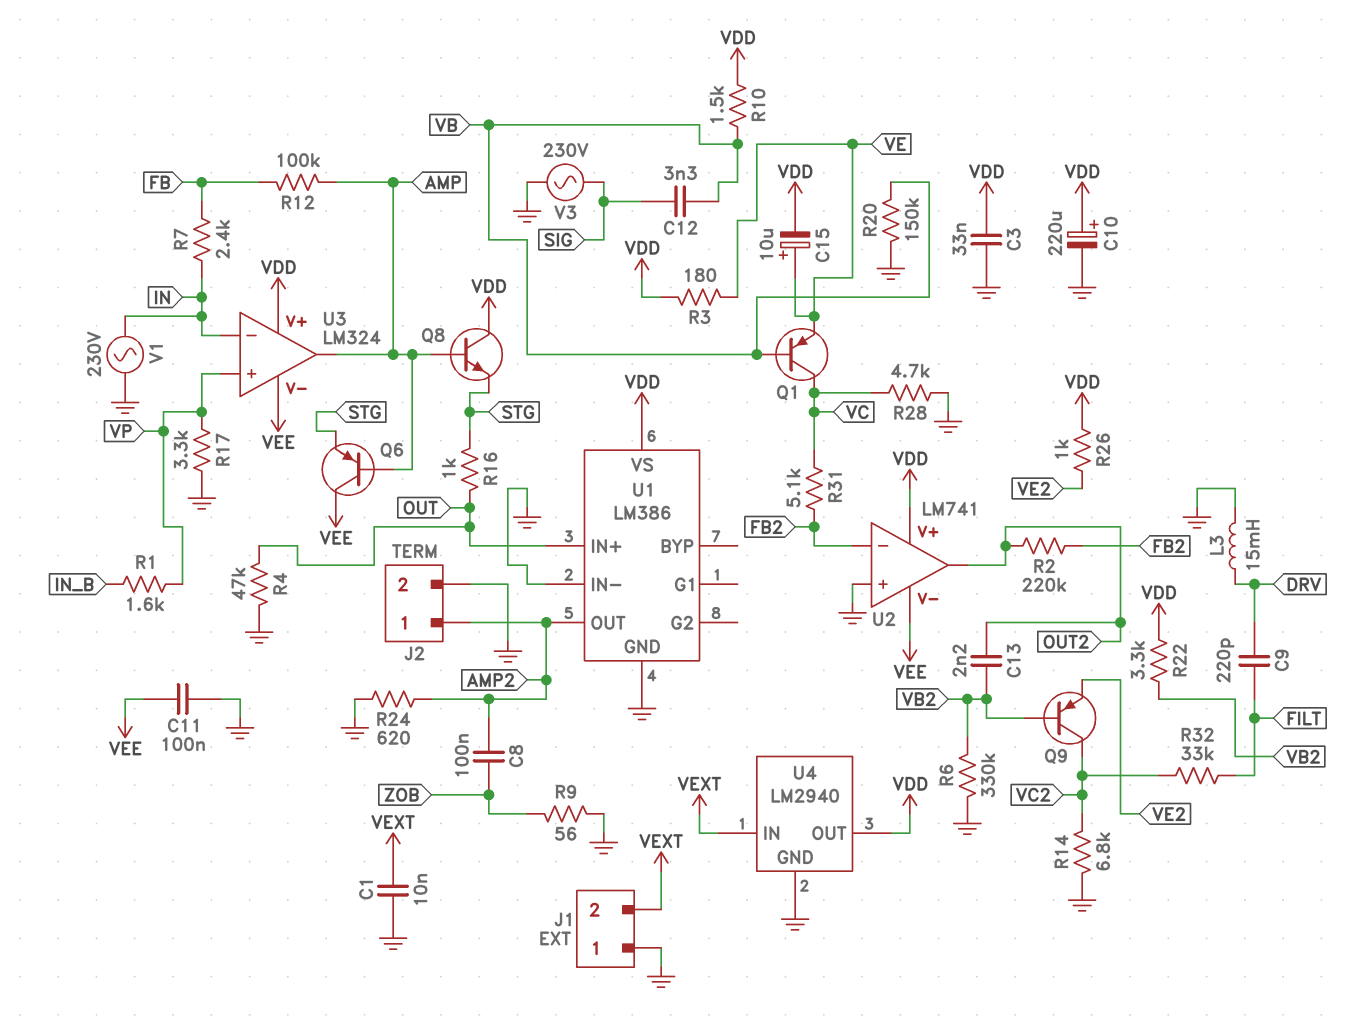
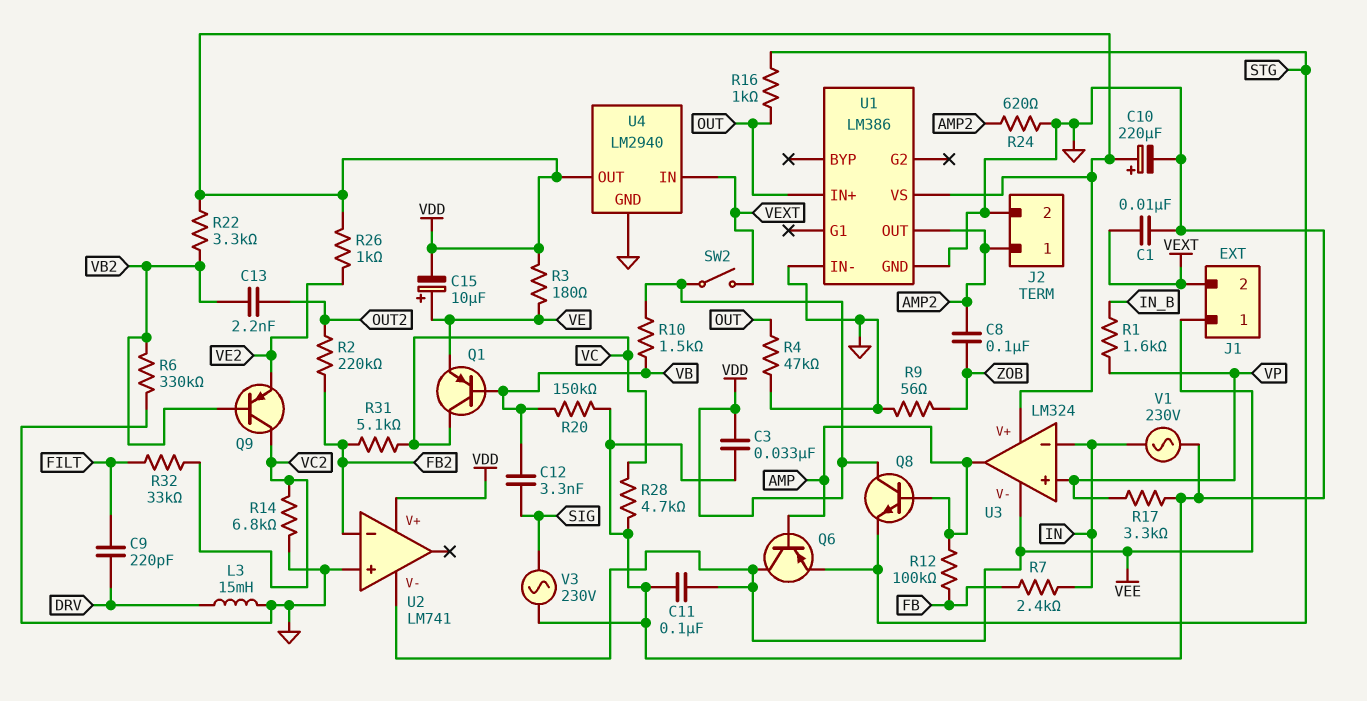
J1 pin 1: GND -> VEE
SW2: none -> switch (VDD, VEXT)
U2 pin out: OUT2 -> none

